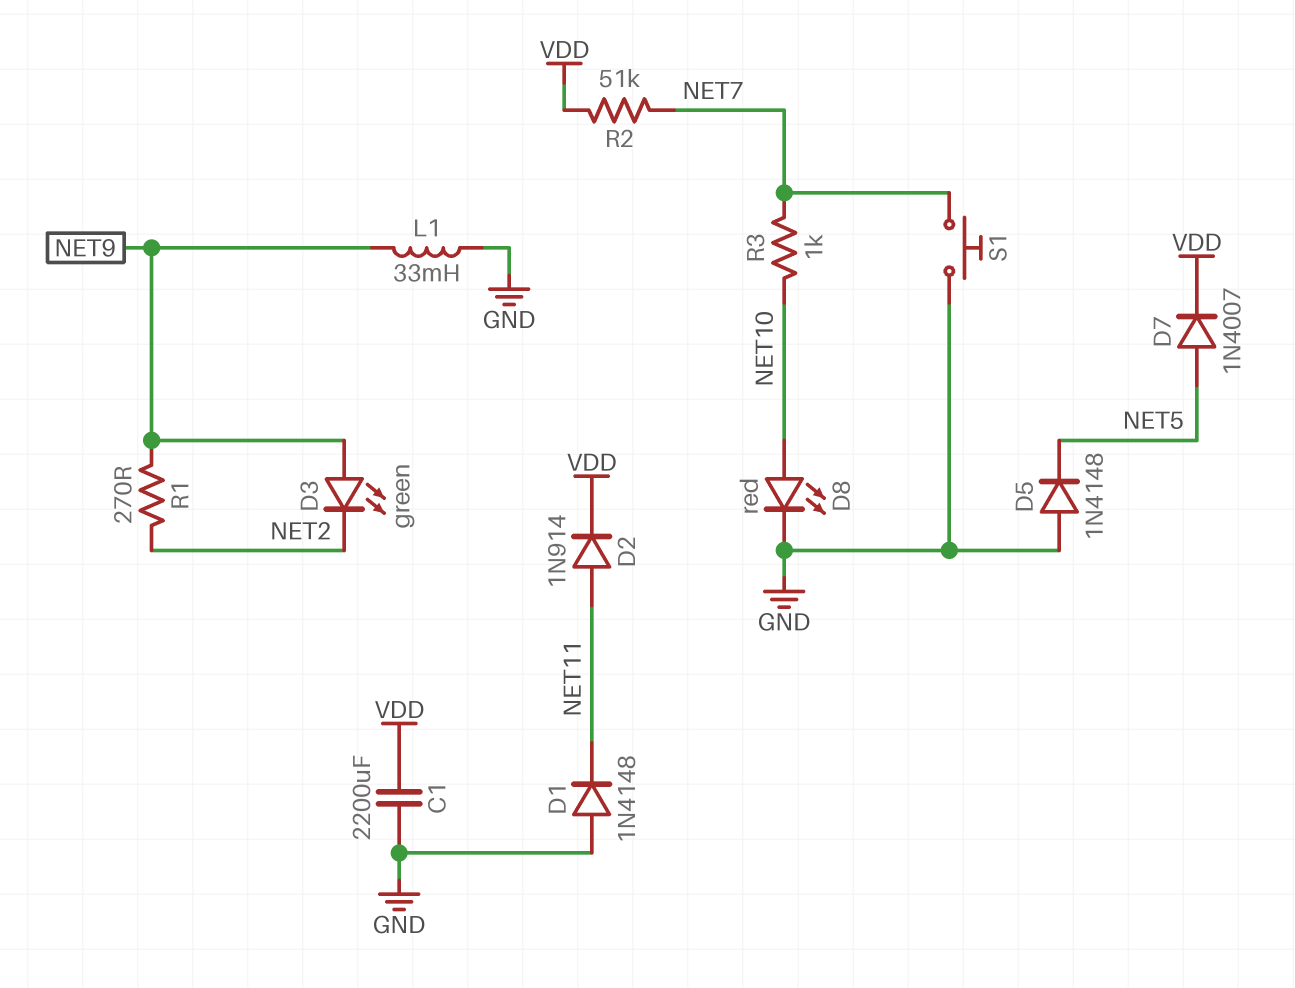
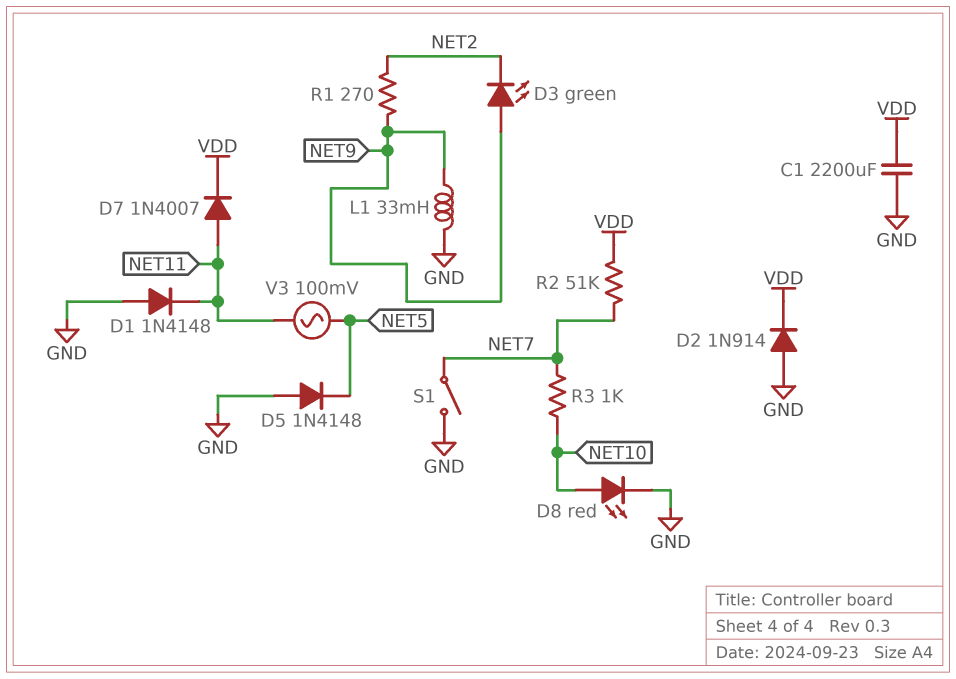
D2: diode 1N914 (A NET11, K VDD) -> diode 1N914 (A GND, K VDD)
D7: diode 1N4007 (A NET5, K VDD) -> diode 1N4007 (A NET11, K VDD)
S1: button (GND, NET7) -> switch (GND, NET7)
V3: none -> AC 100mV (NET5, NET11)

